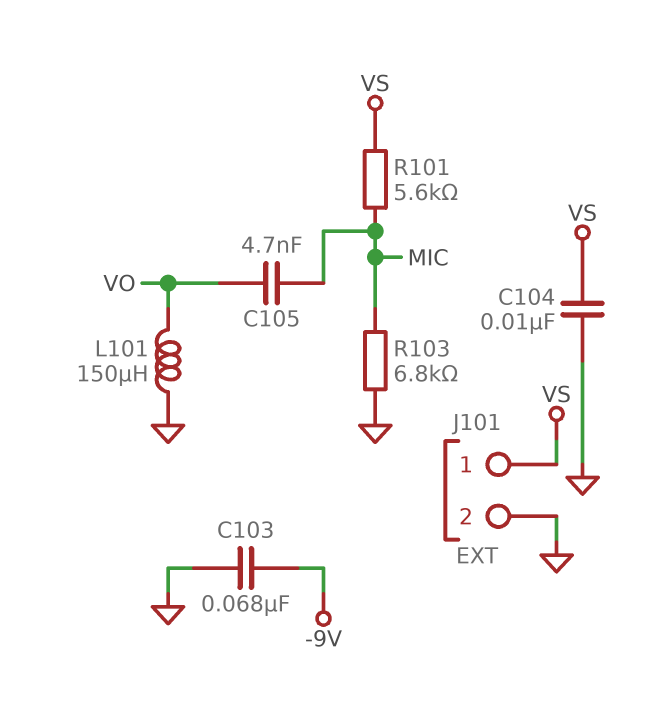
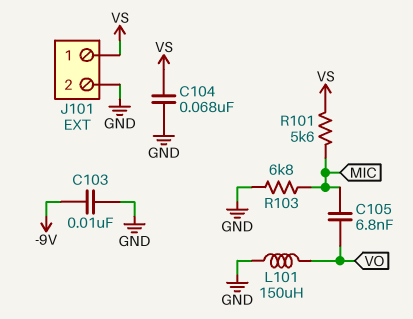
C103: 68nF (-9V, GND) -> 10nF (-9V, GND)
C104: 10nF (GND, VS) -> 68nF (GND, VS)
C105: 4.7nF (MIC, VO) -> 6.8nF (MIC, VO)

